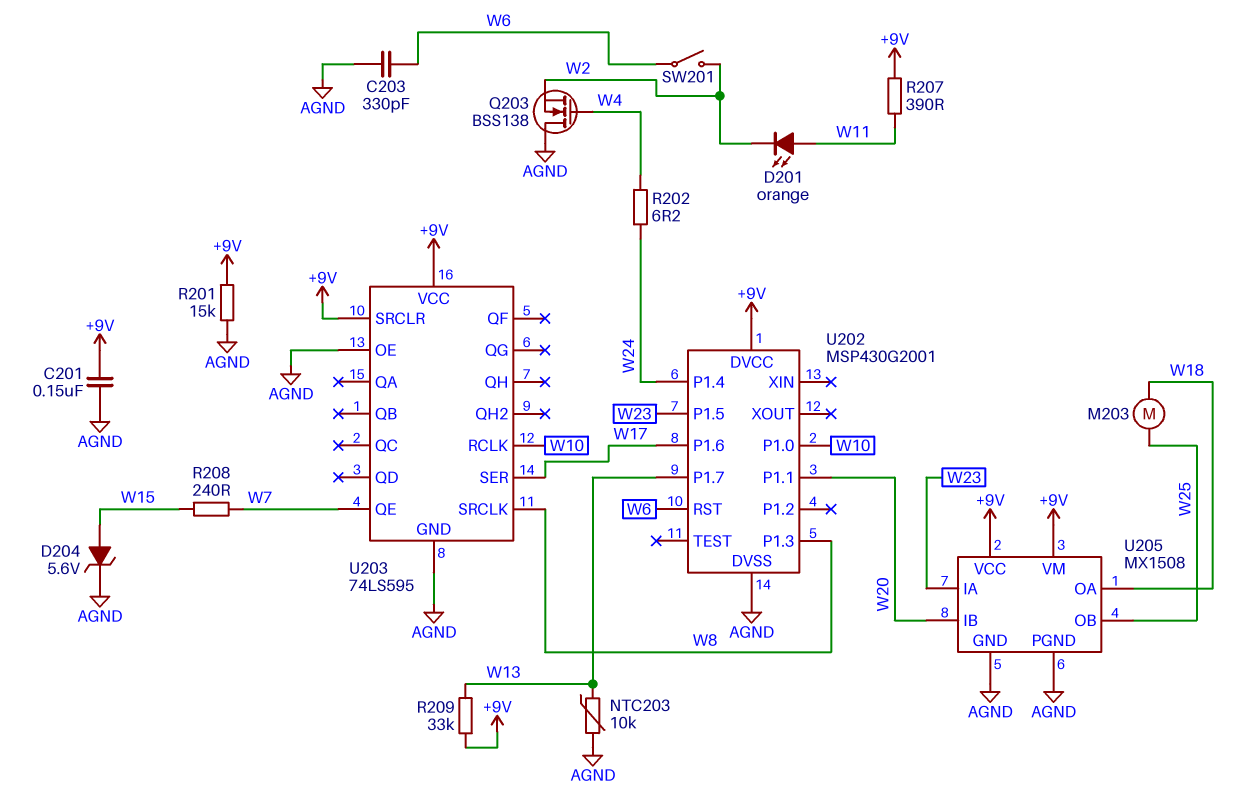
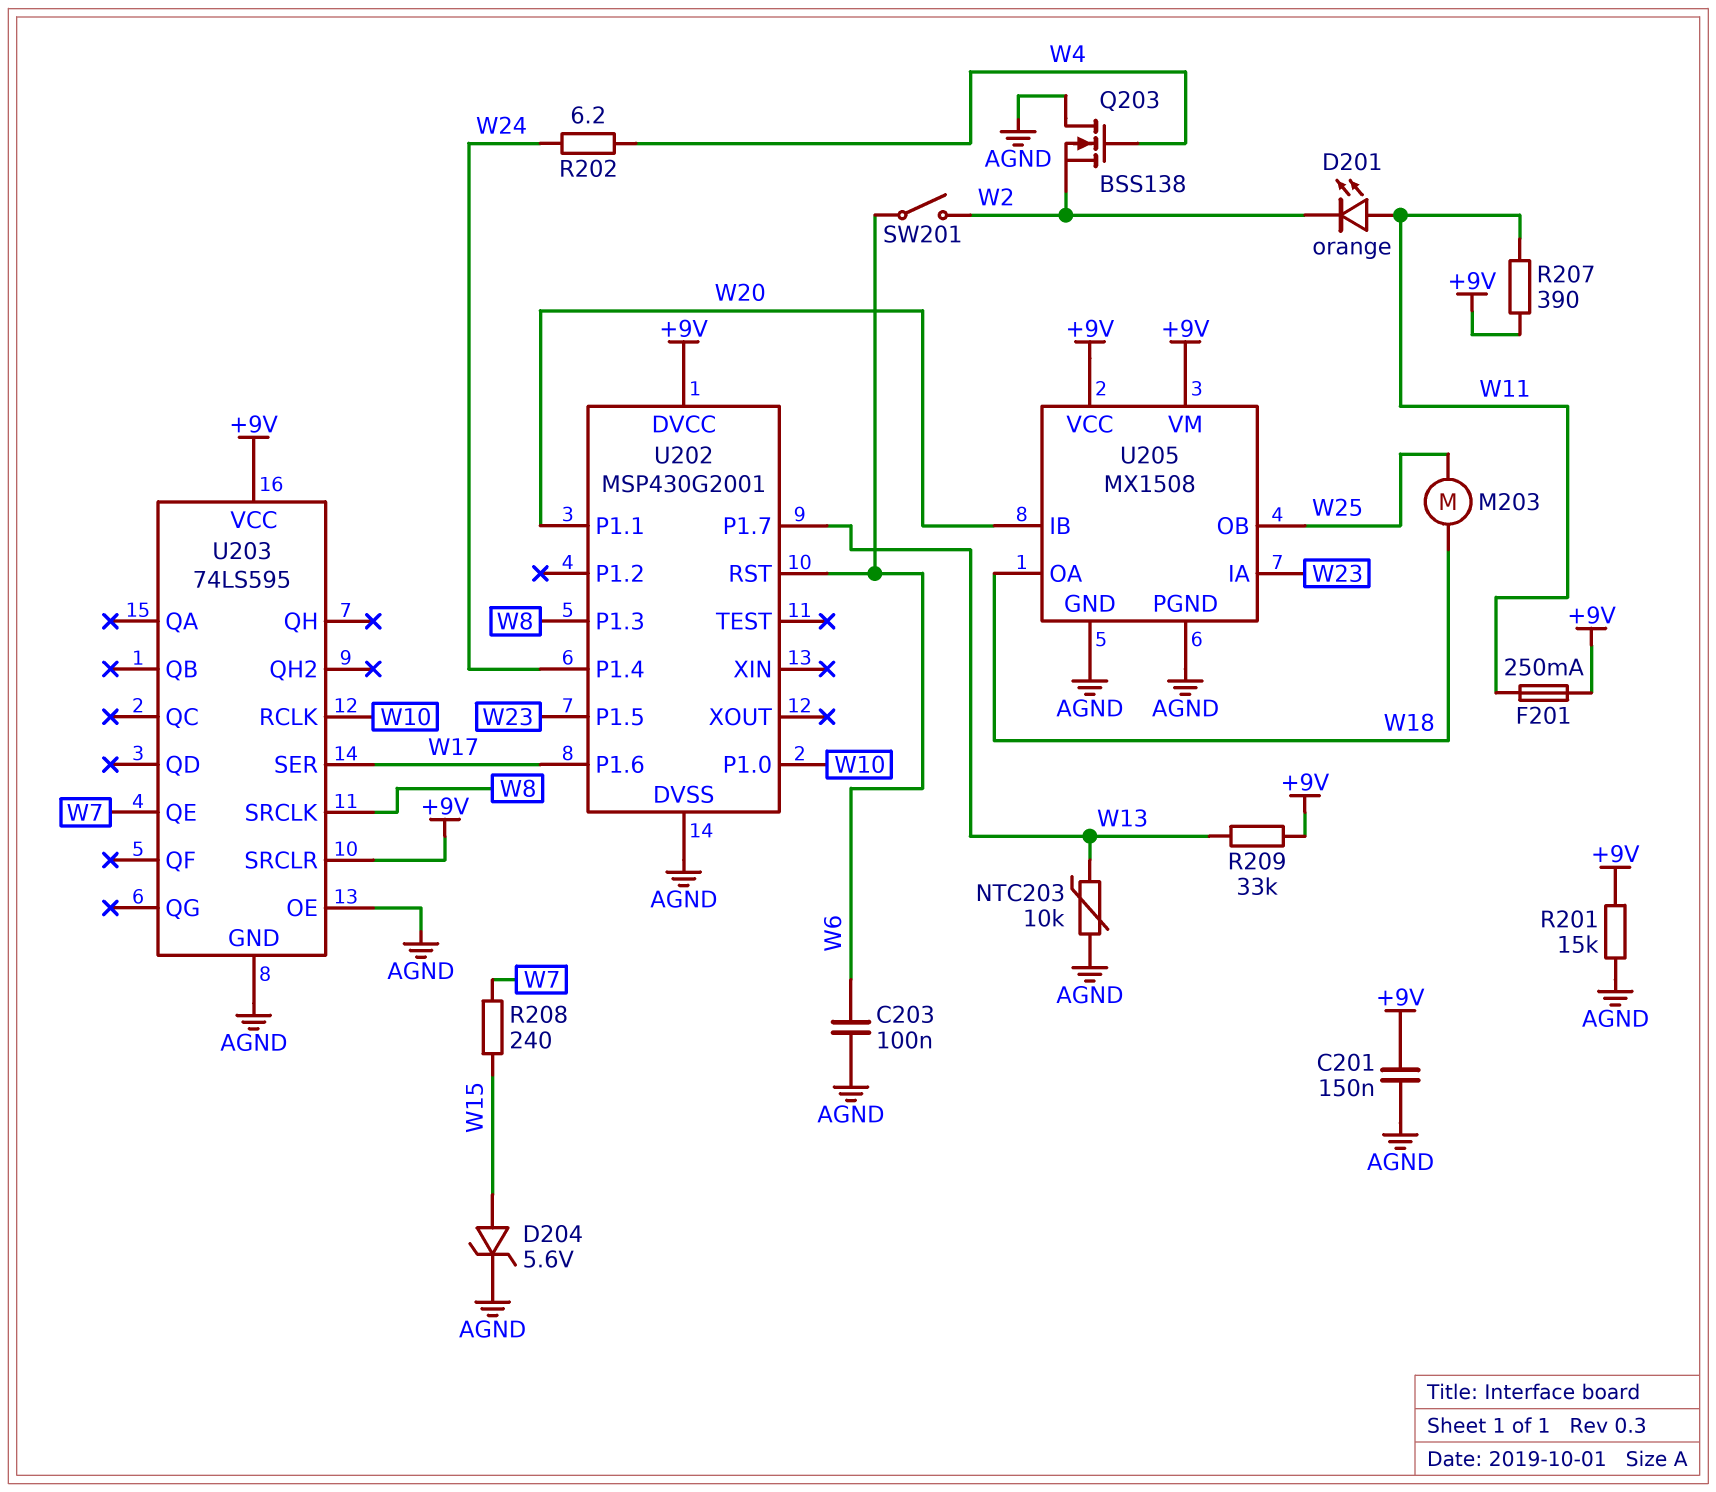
C203: 330pF (AGND, W6) -> 100nF (AGND, W6)
F201: none -> 250mA (+9V, W11)

